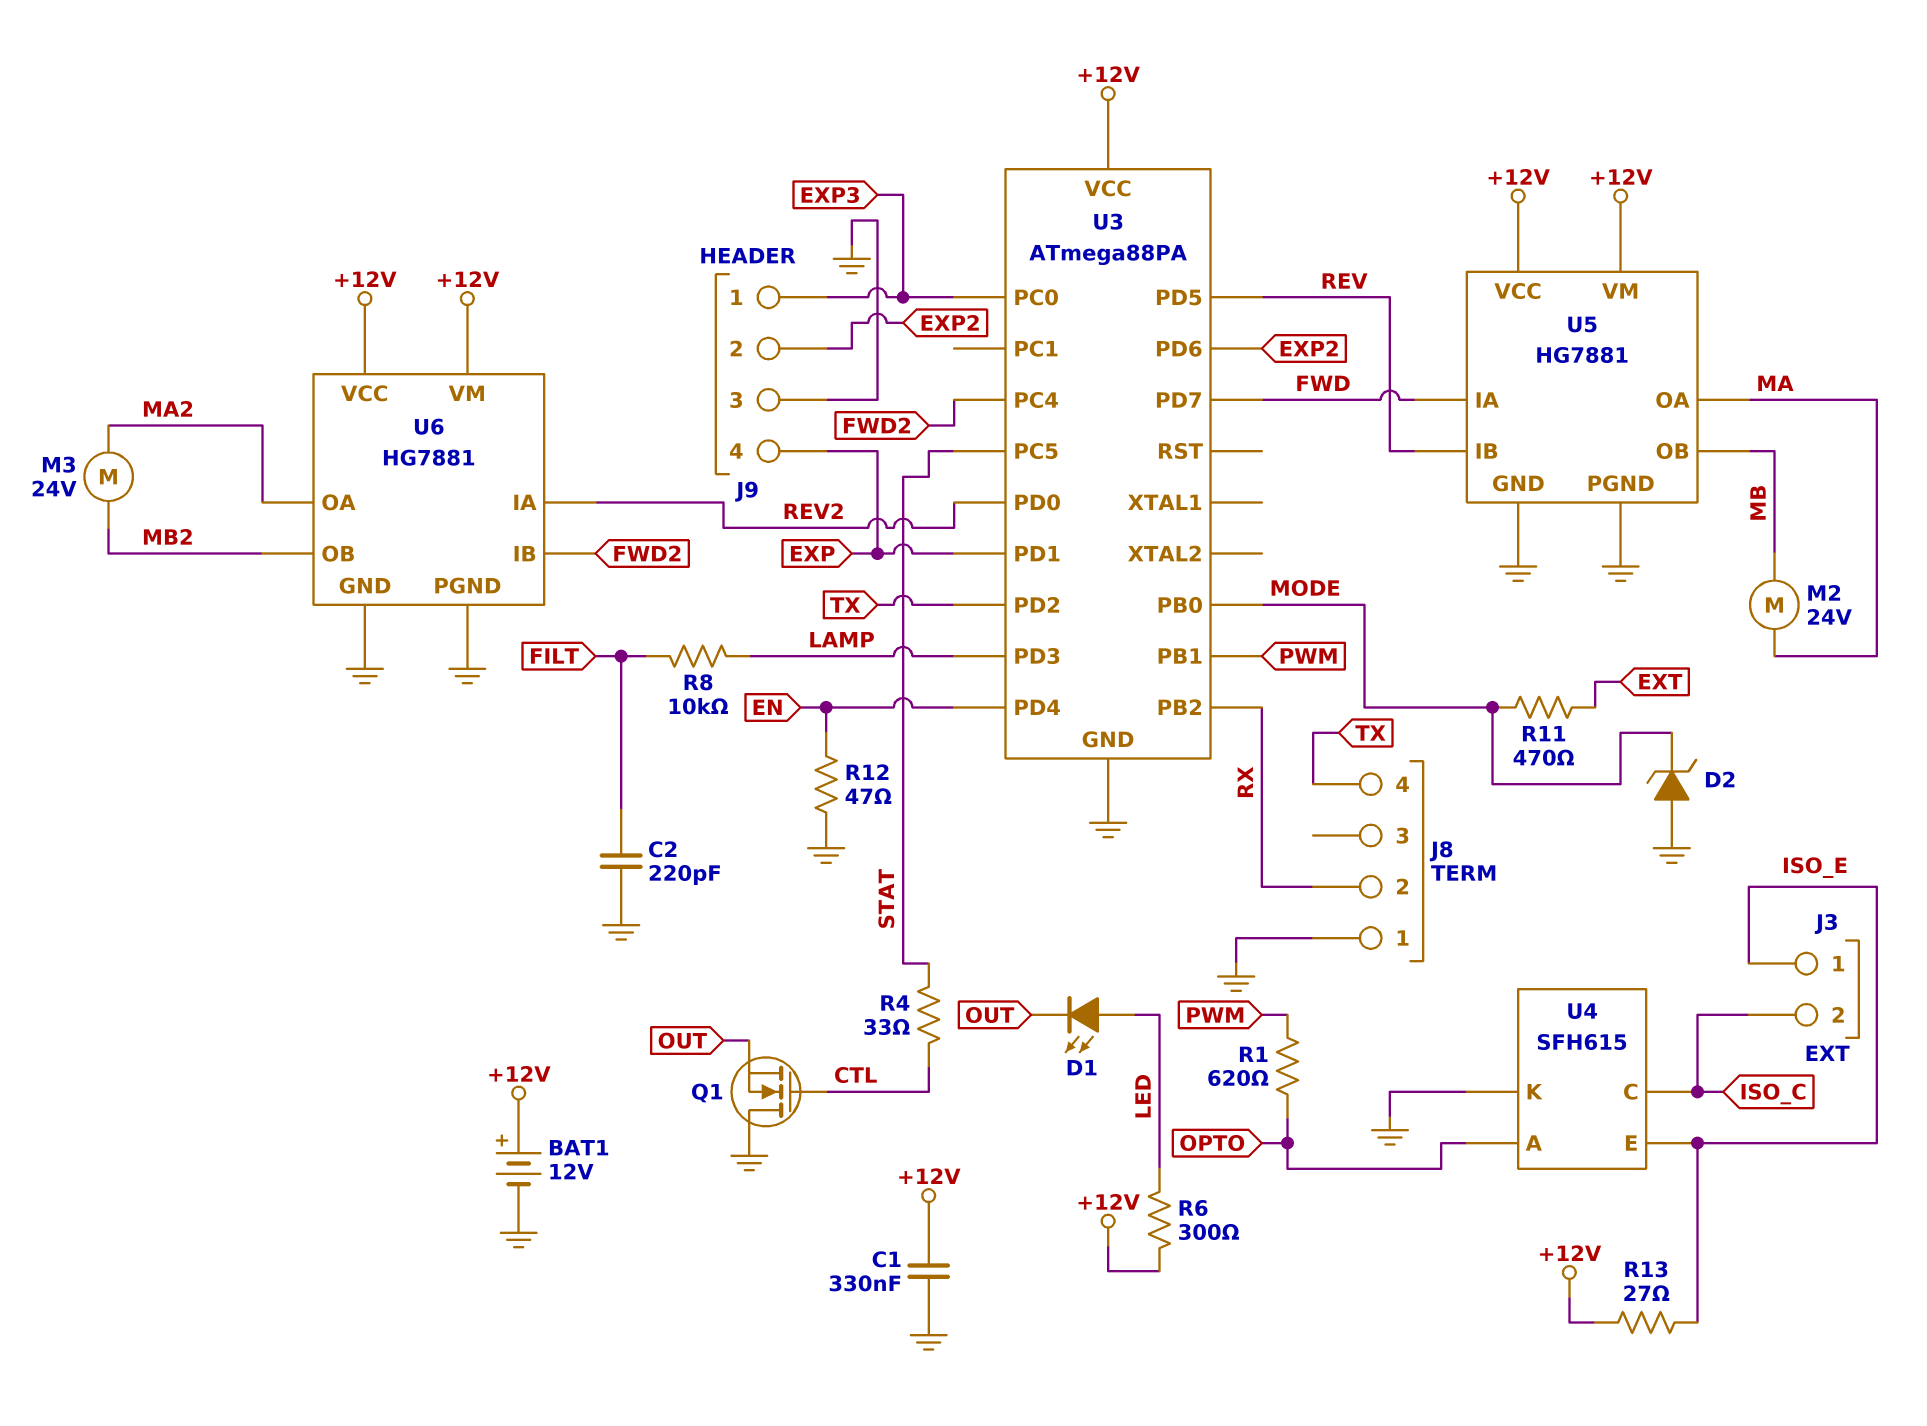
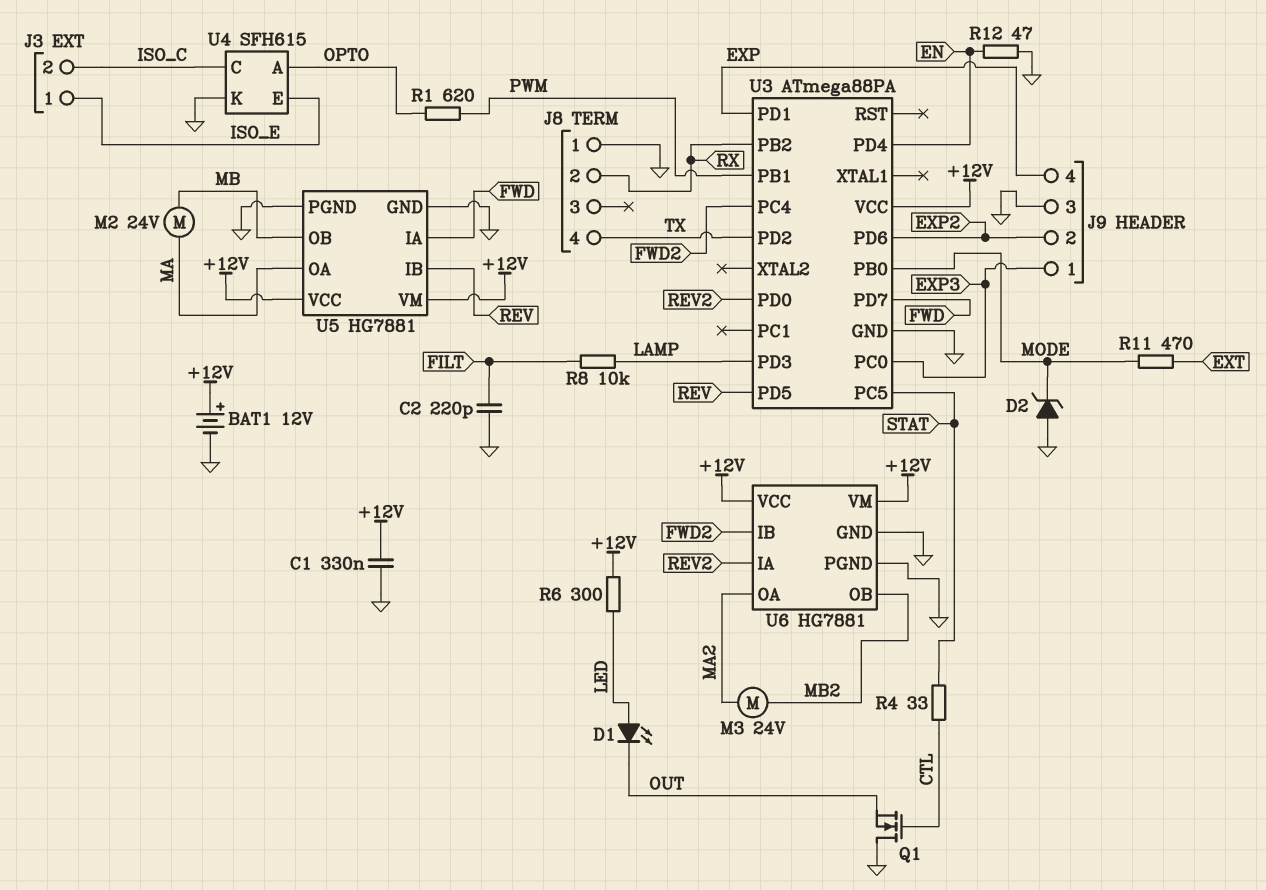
R13: 27 (+12V, ISO_E) -> none

